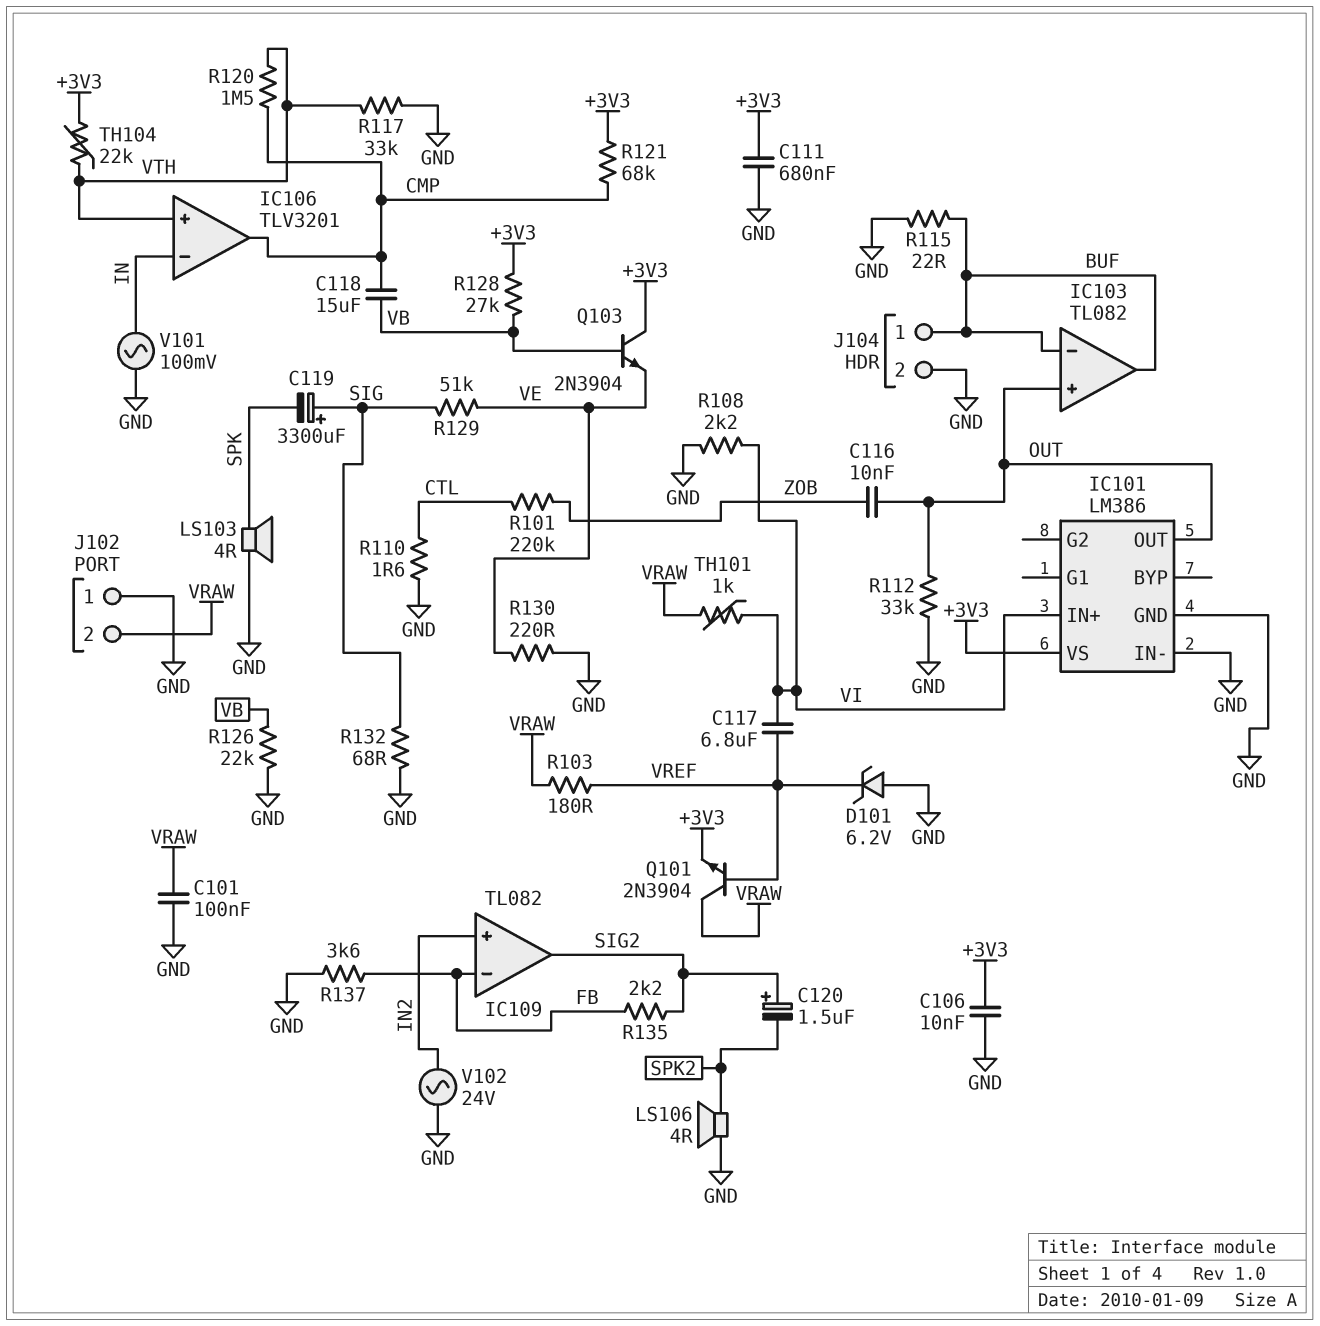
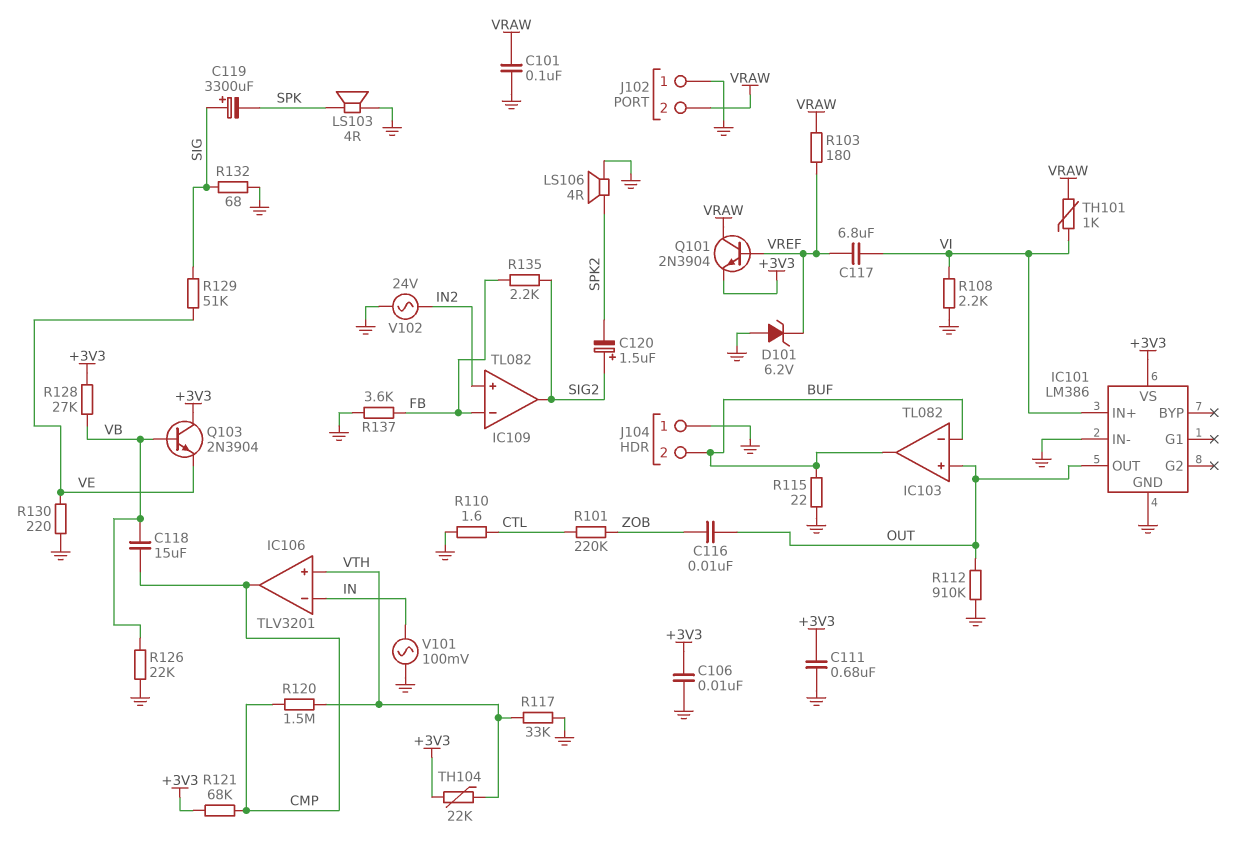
J104 pin 1: BUF -> GND
J104 pin 2: GND -> BUF
R112: 33k (GND, OUT) -> 910k (GND, OUT)

